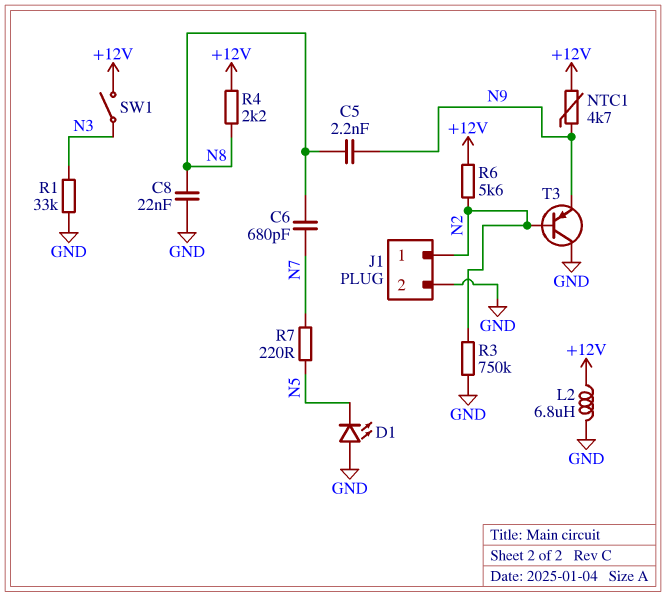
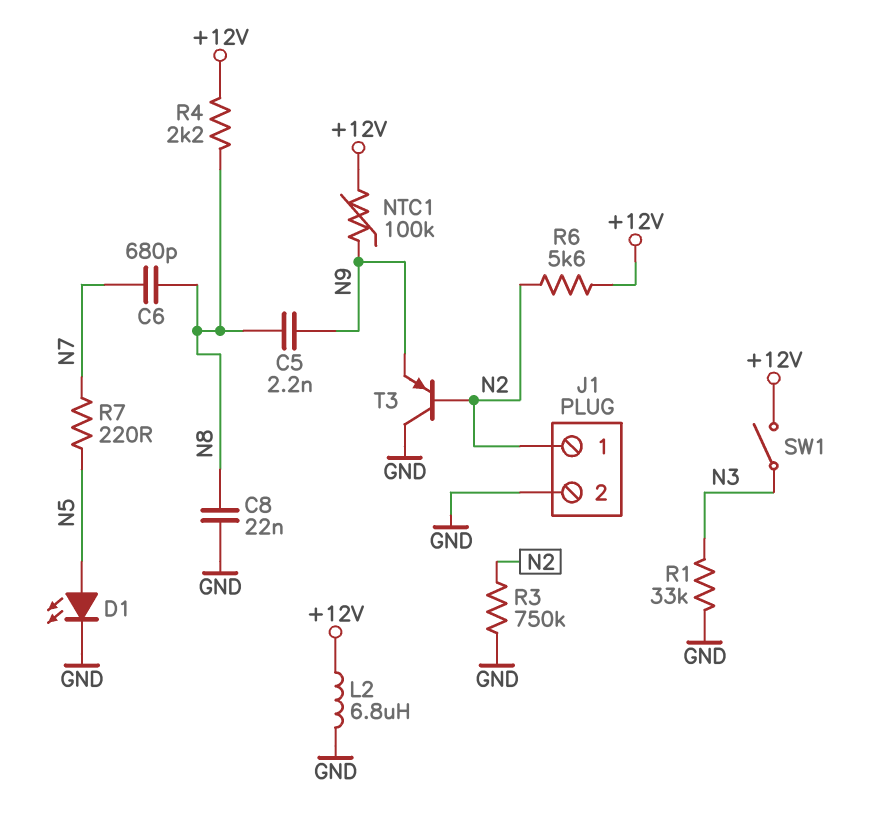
D1: LED (A GND, K N5) -> LED (A N5, K GND)
NTC1: 4.7k (+12V, N9) -> 100k (+12V, N9)

